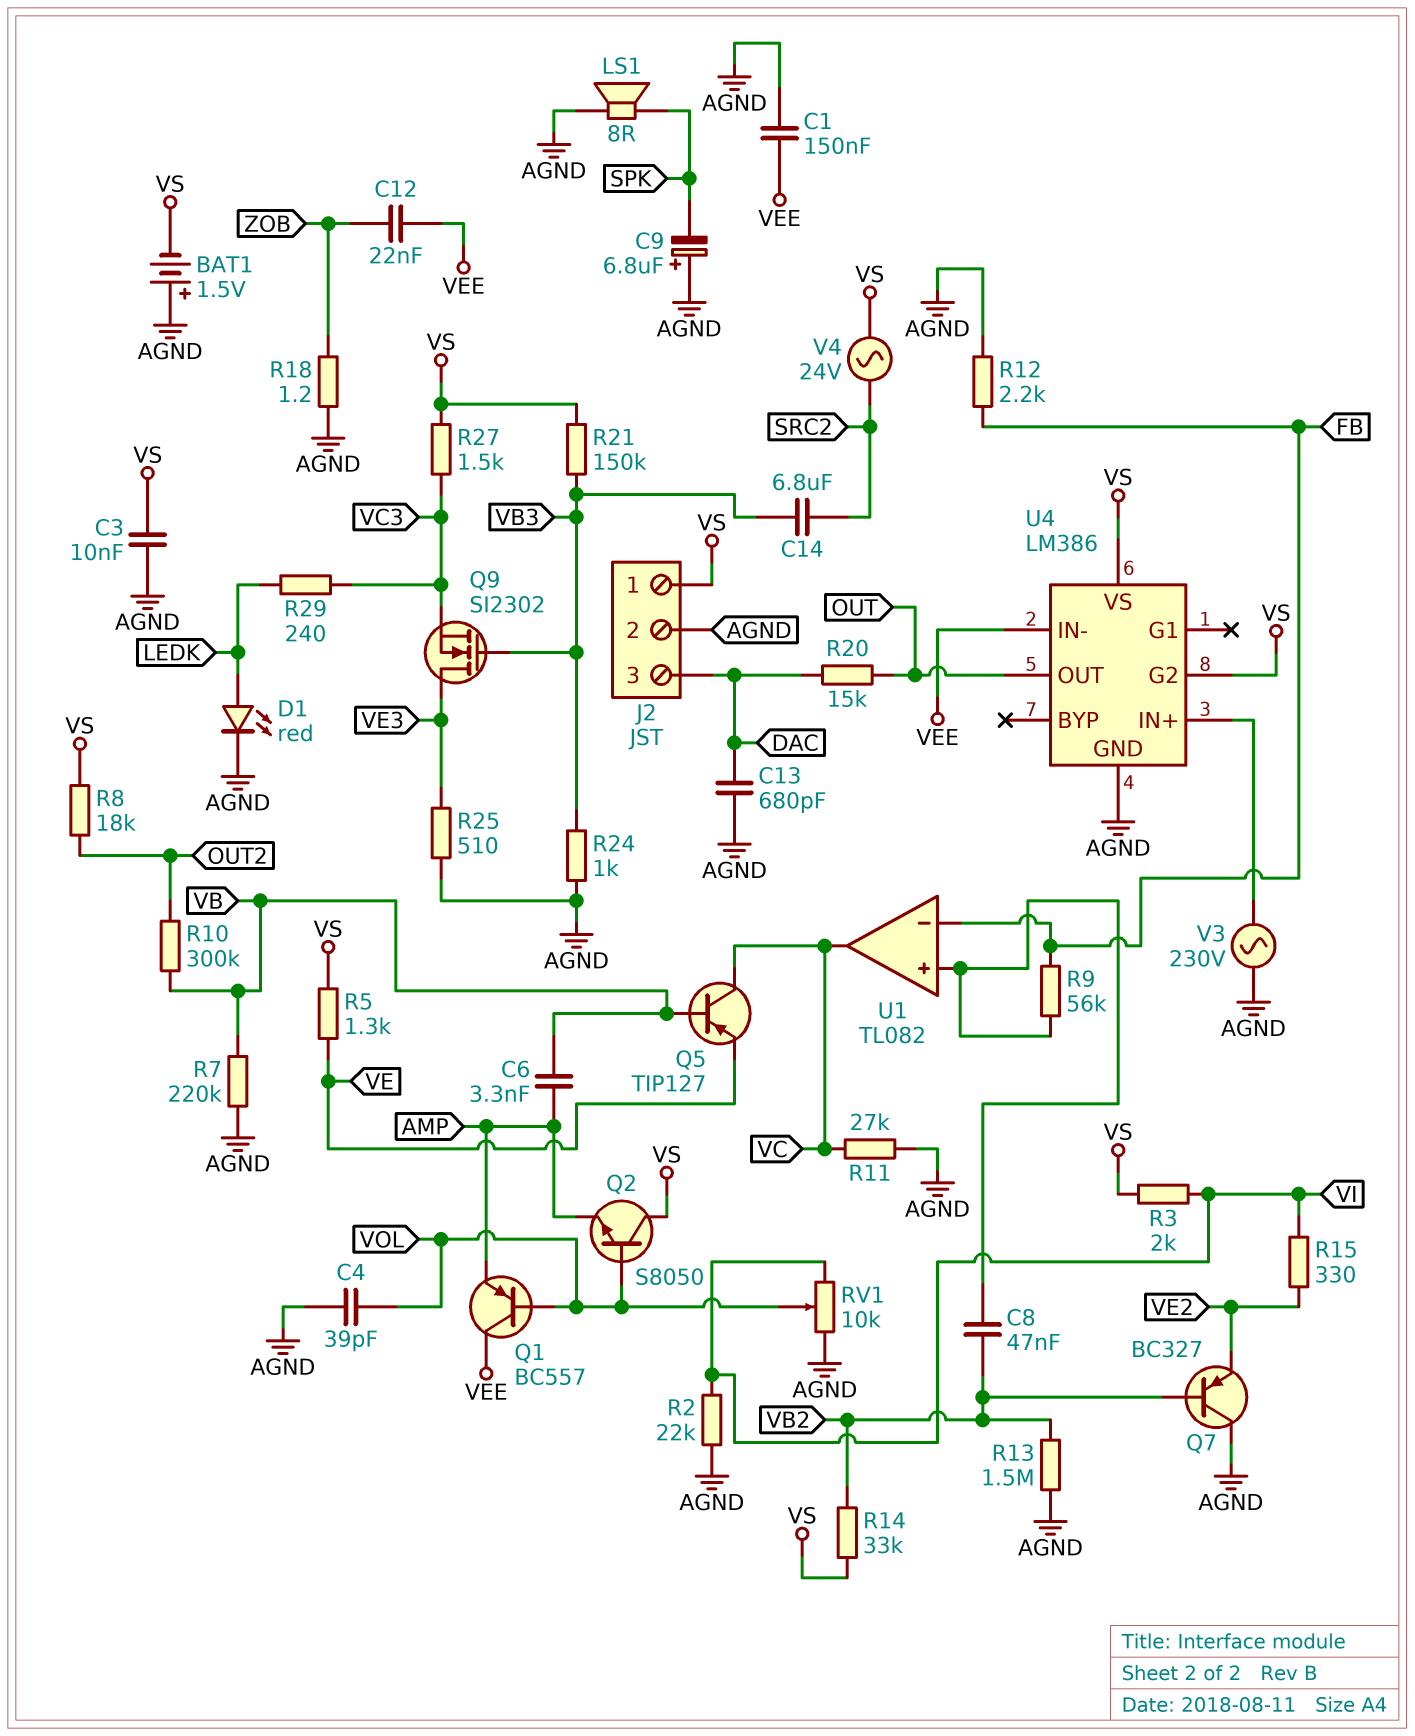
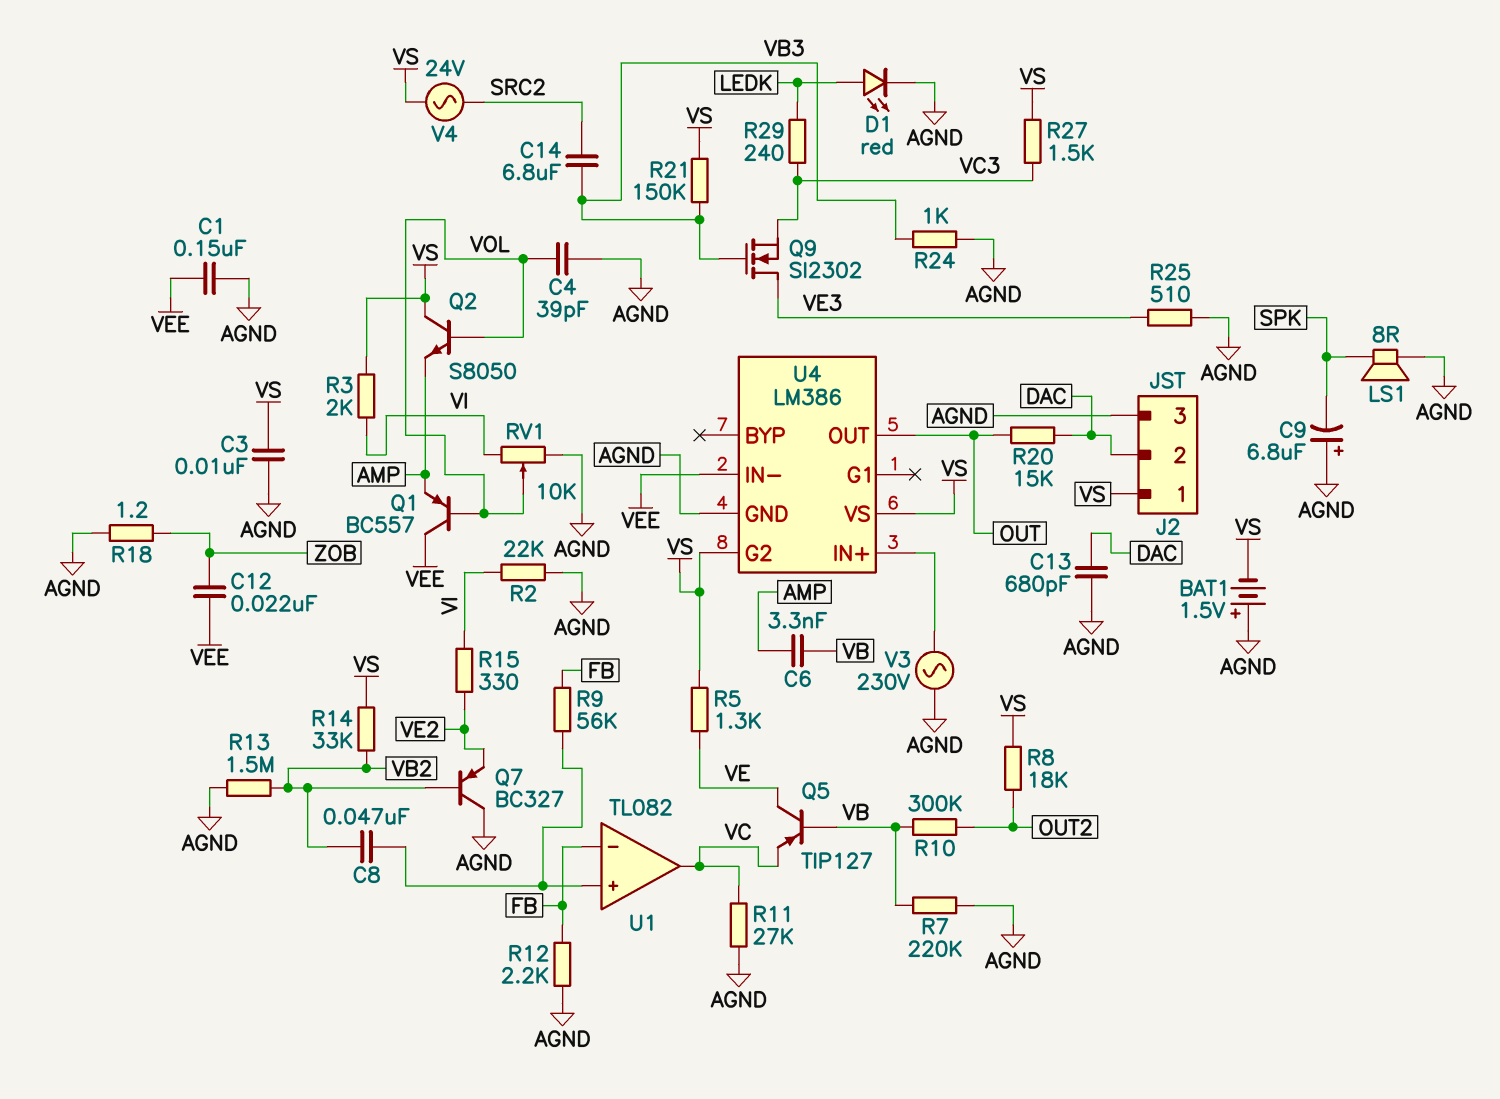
J2 pin 2: AGND -> DAC
J2 pin 3: DAC -> AGND
Q5: PNP TIP127 (B VB, C VC, E VE) -> PNP TIP127 (B VB, C VE, E VC)

